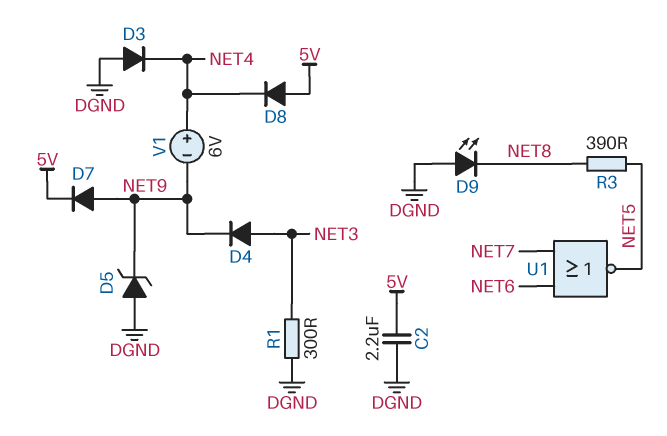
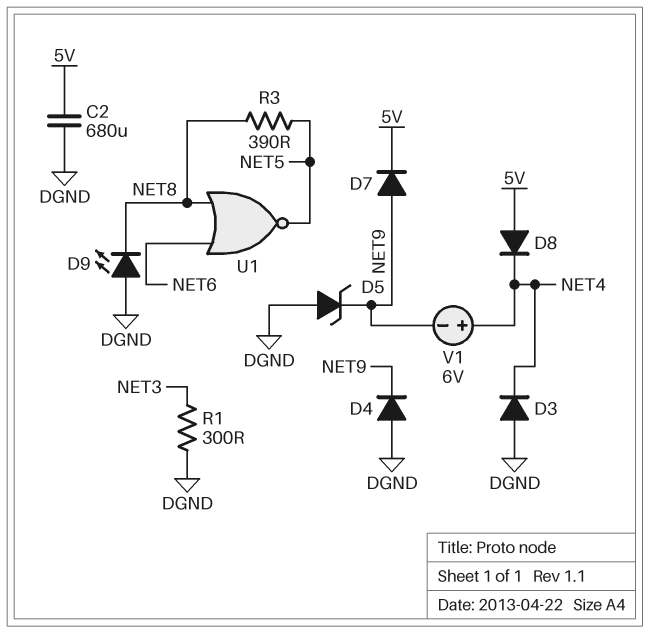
C2: 2.2uF (5V, DGND) -> 680uF (5V, DGND)
D4: diode (A NET3, K NET9) -> diode (A DGND, K NET9)
U1: NOR (in NET6, in NET7, out NET5) -> NOR (in NET6, in NET8, out NET5)

